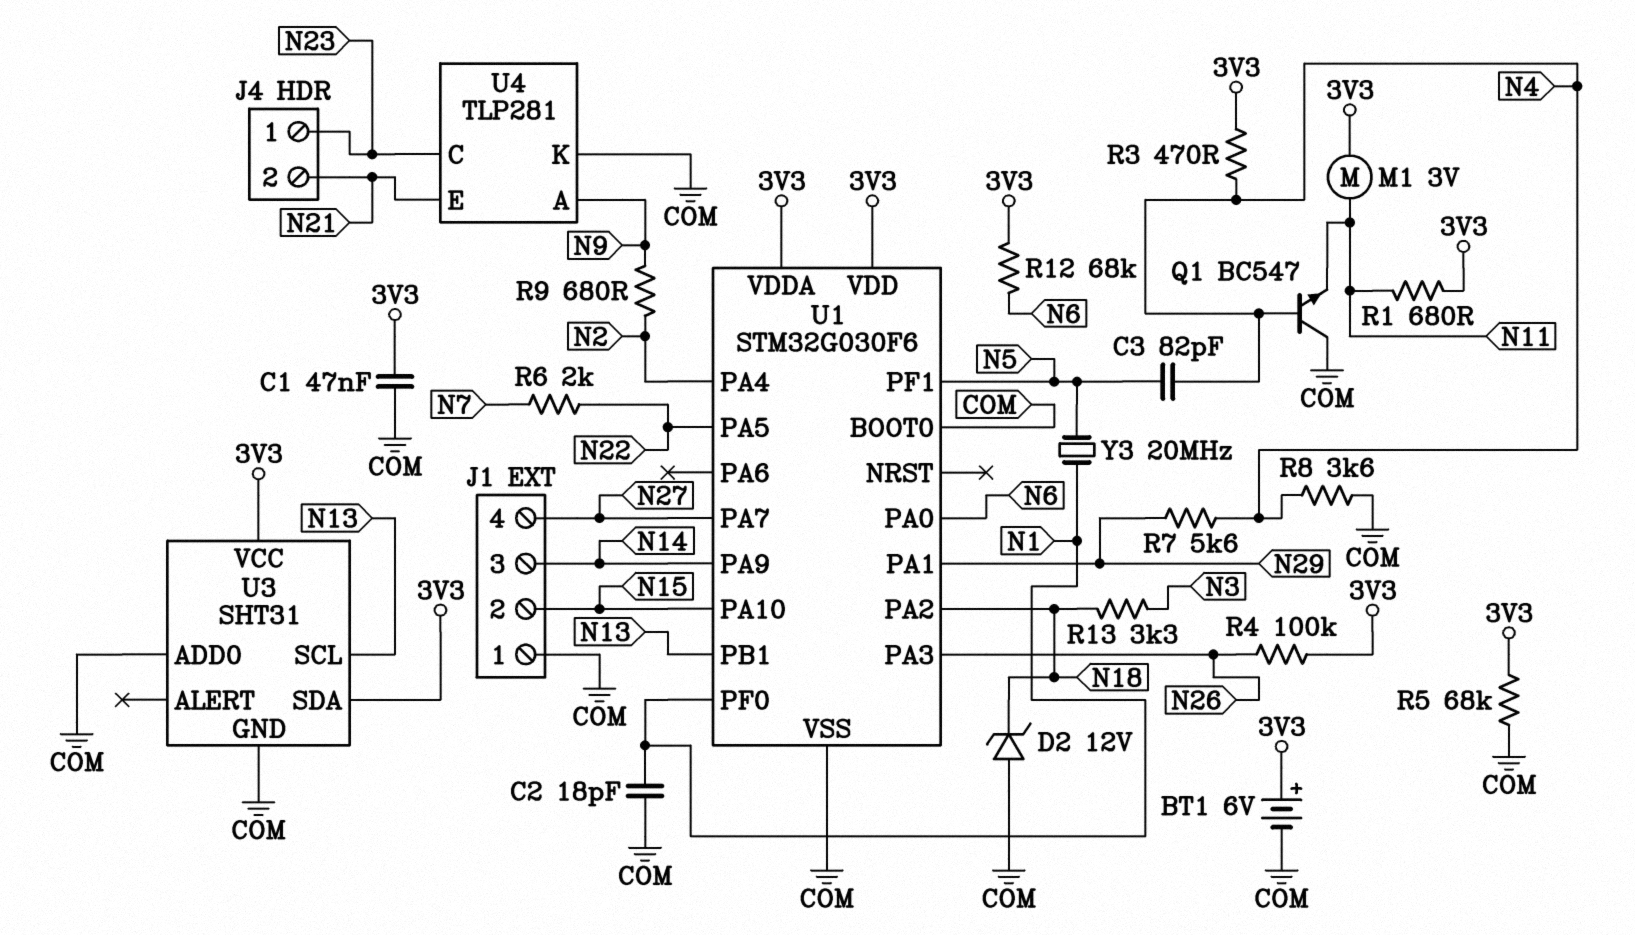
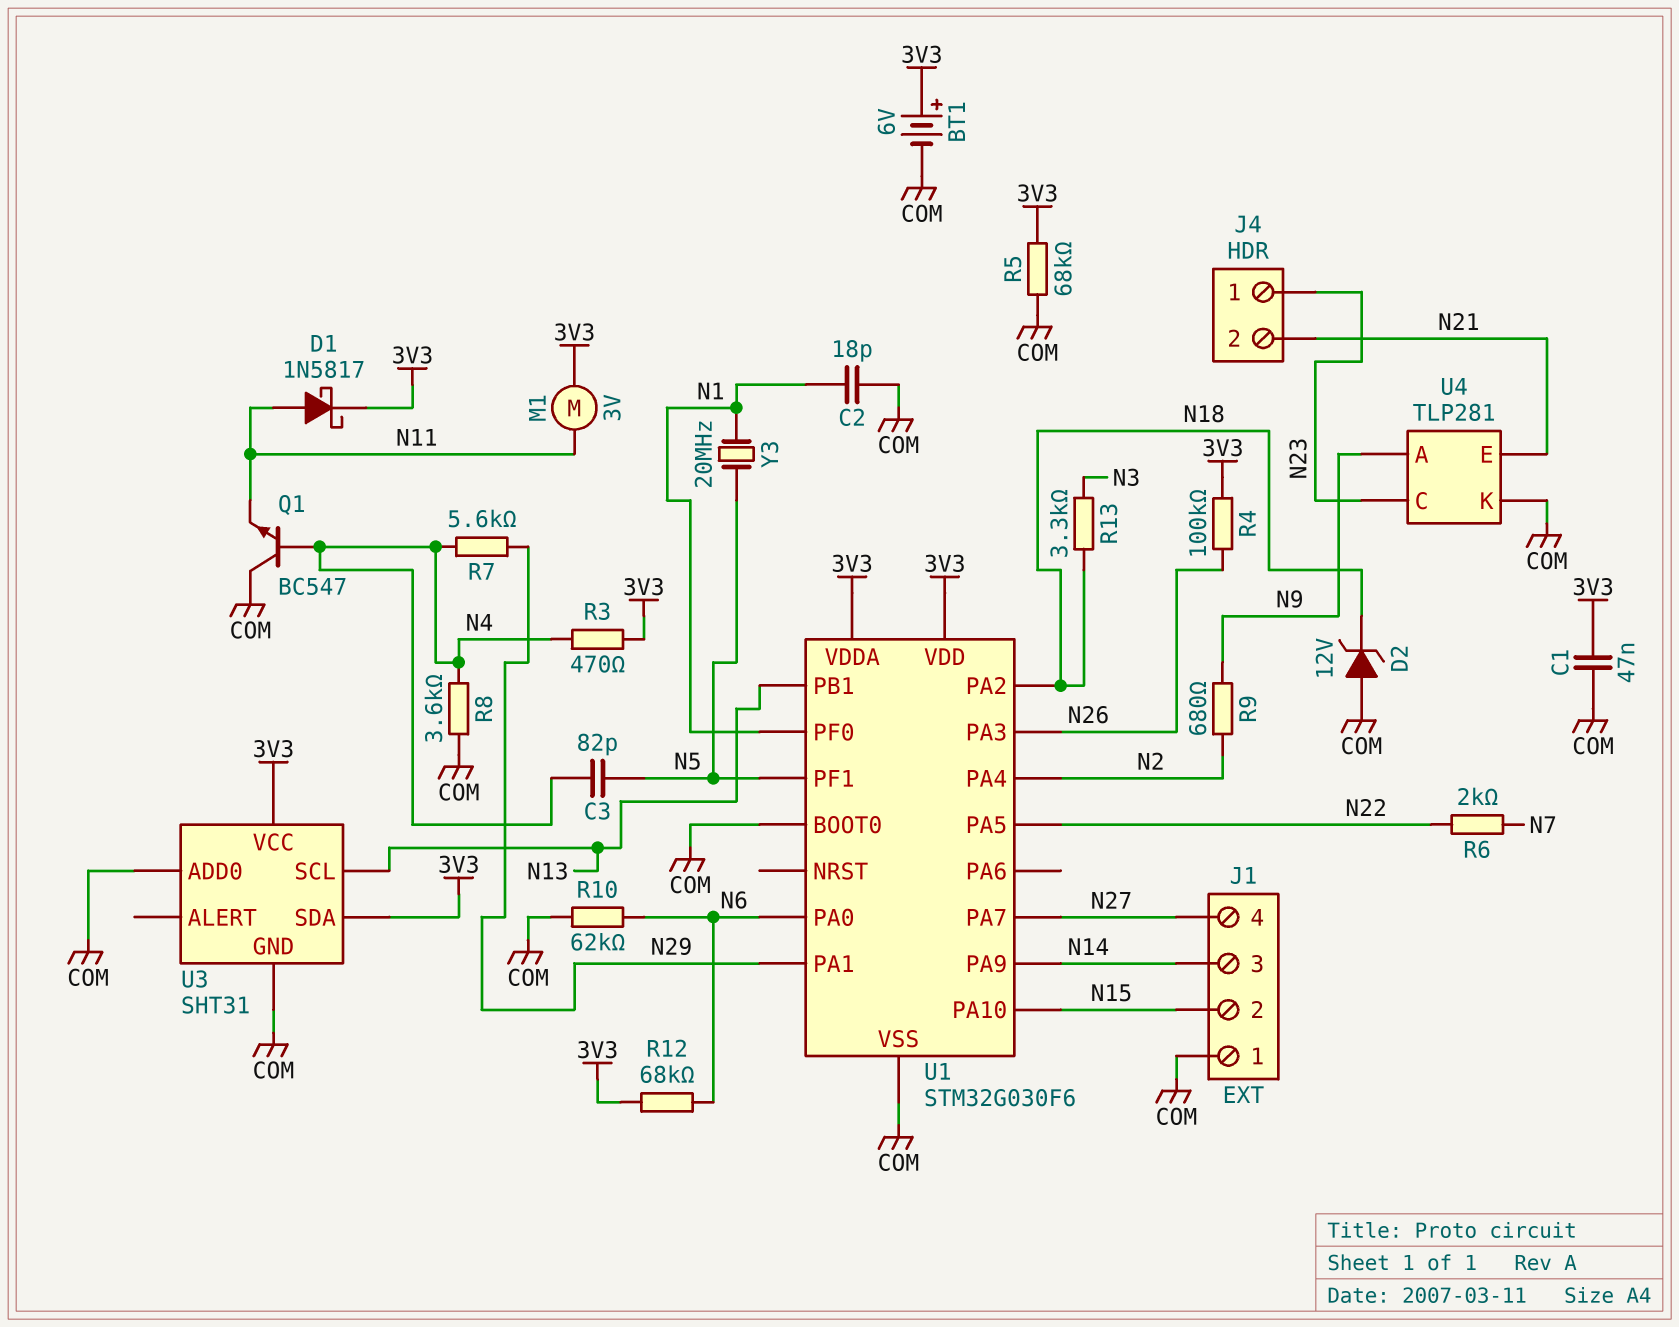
D1: none -> schottky 1N5817 (A N11, K 3V3)
R1: 680 (3V3, N11) -> none
R10: none -> 62k (COM, N6)

